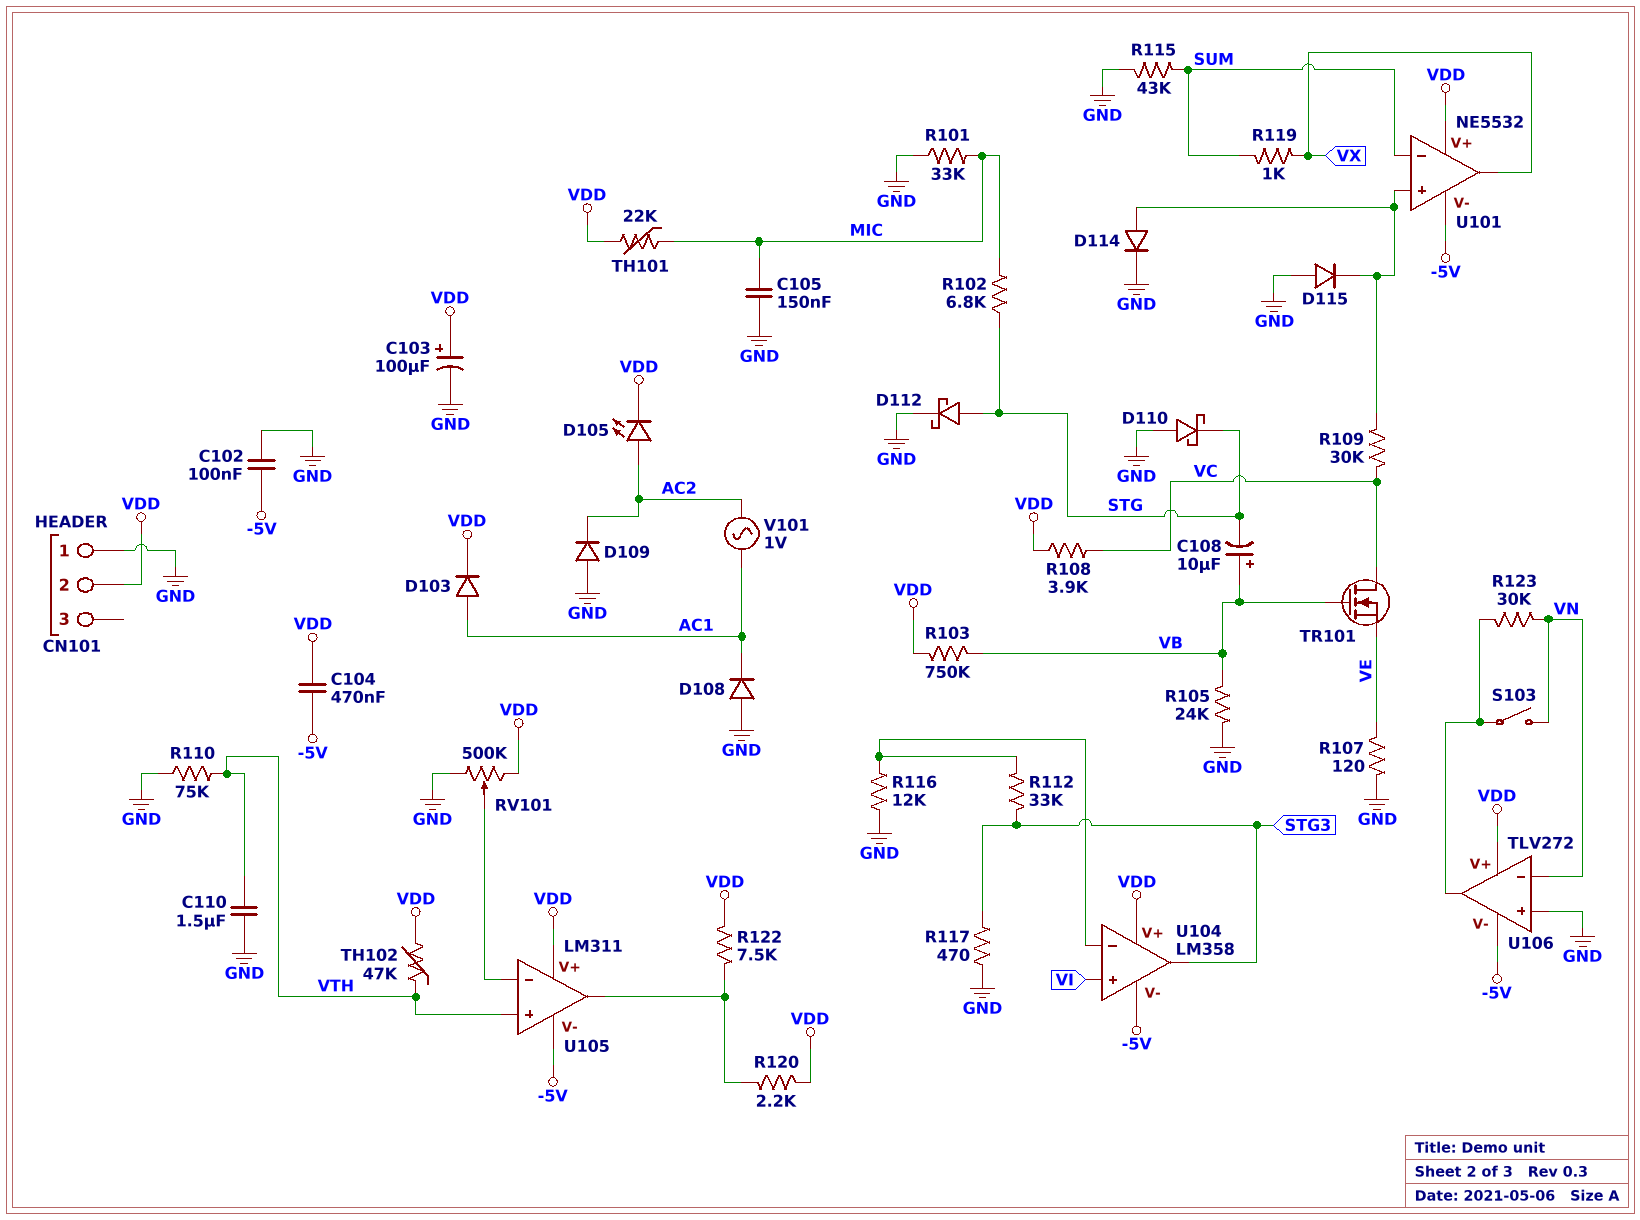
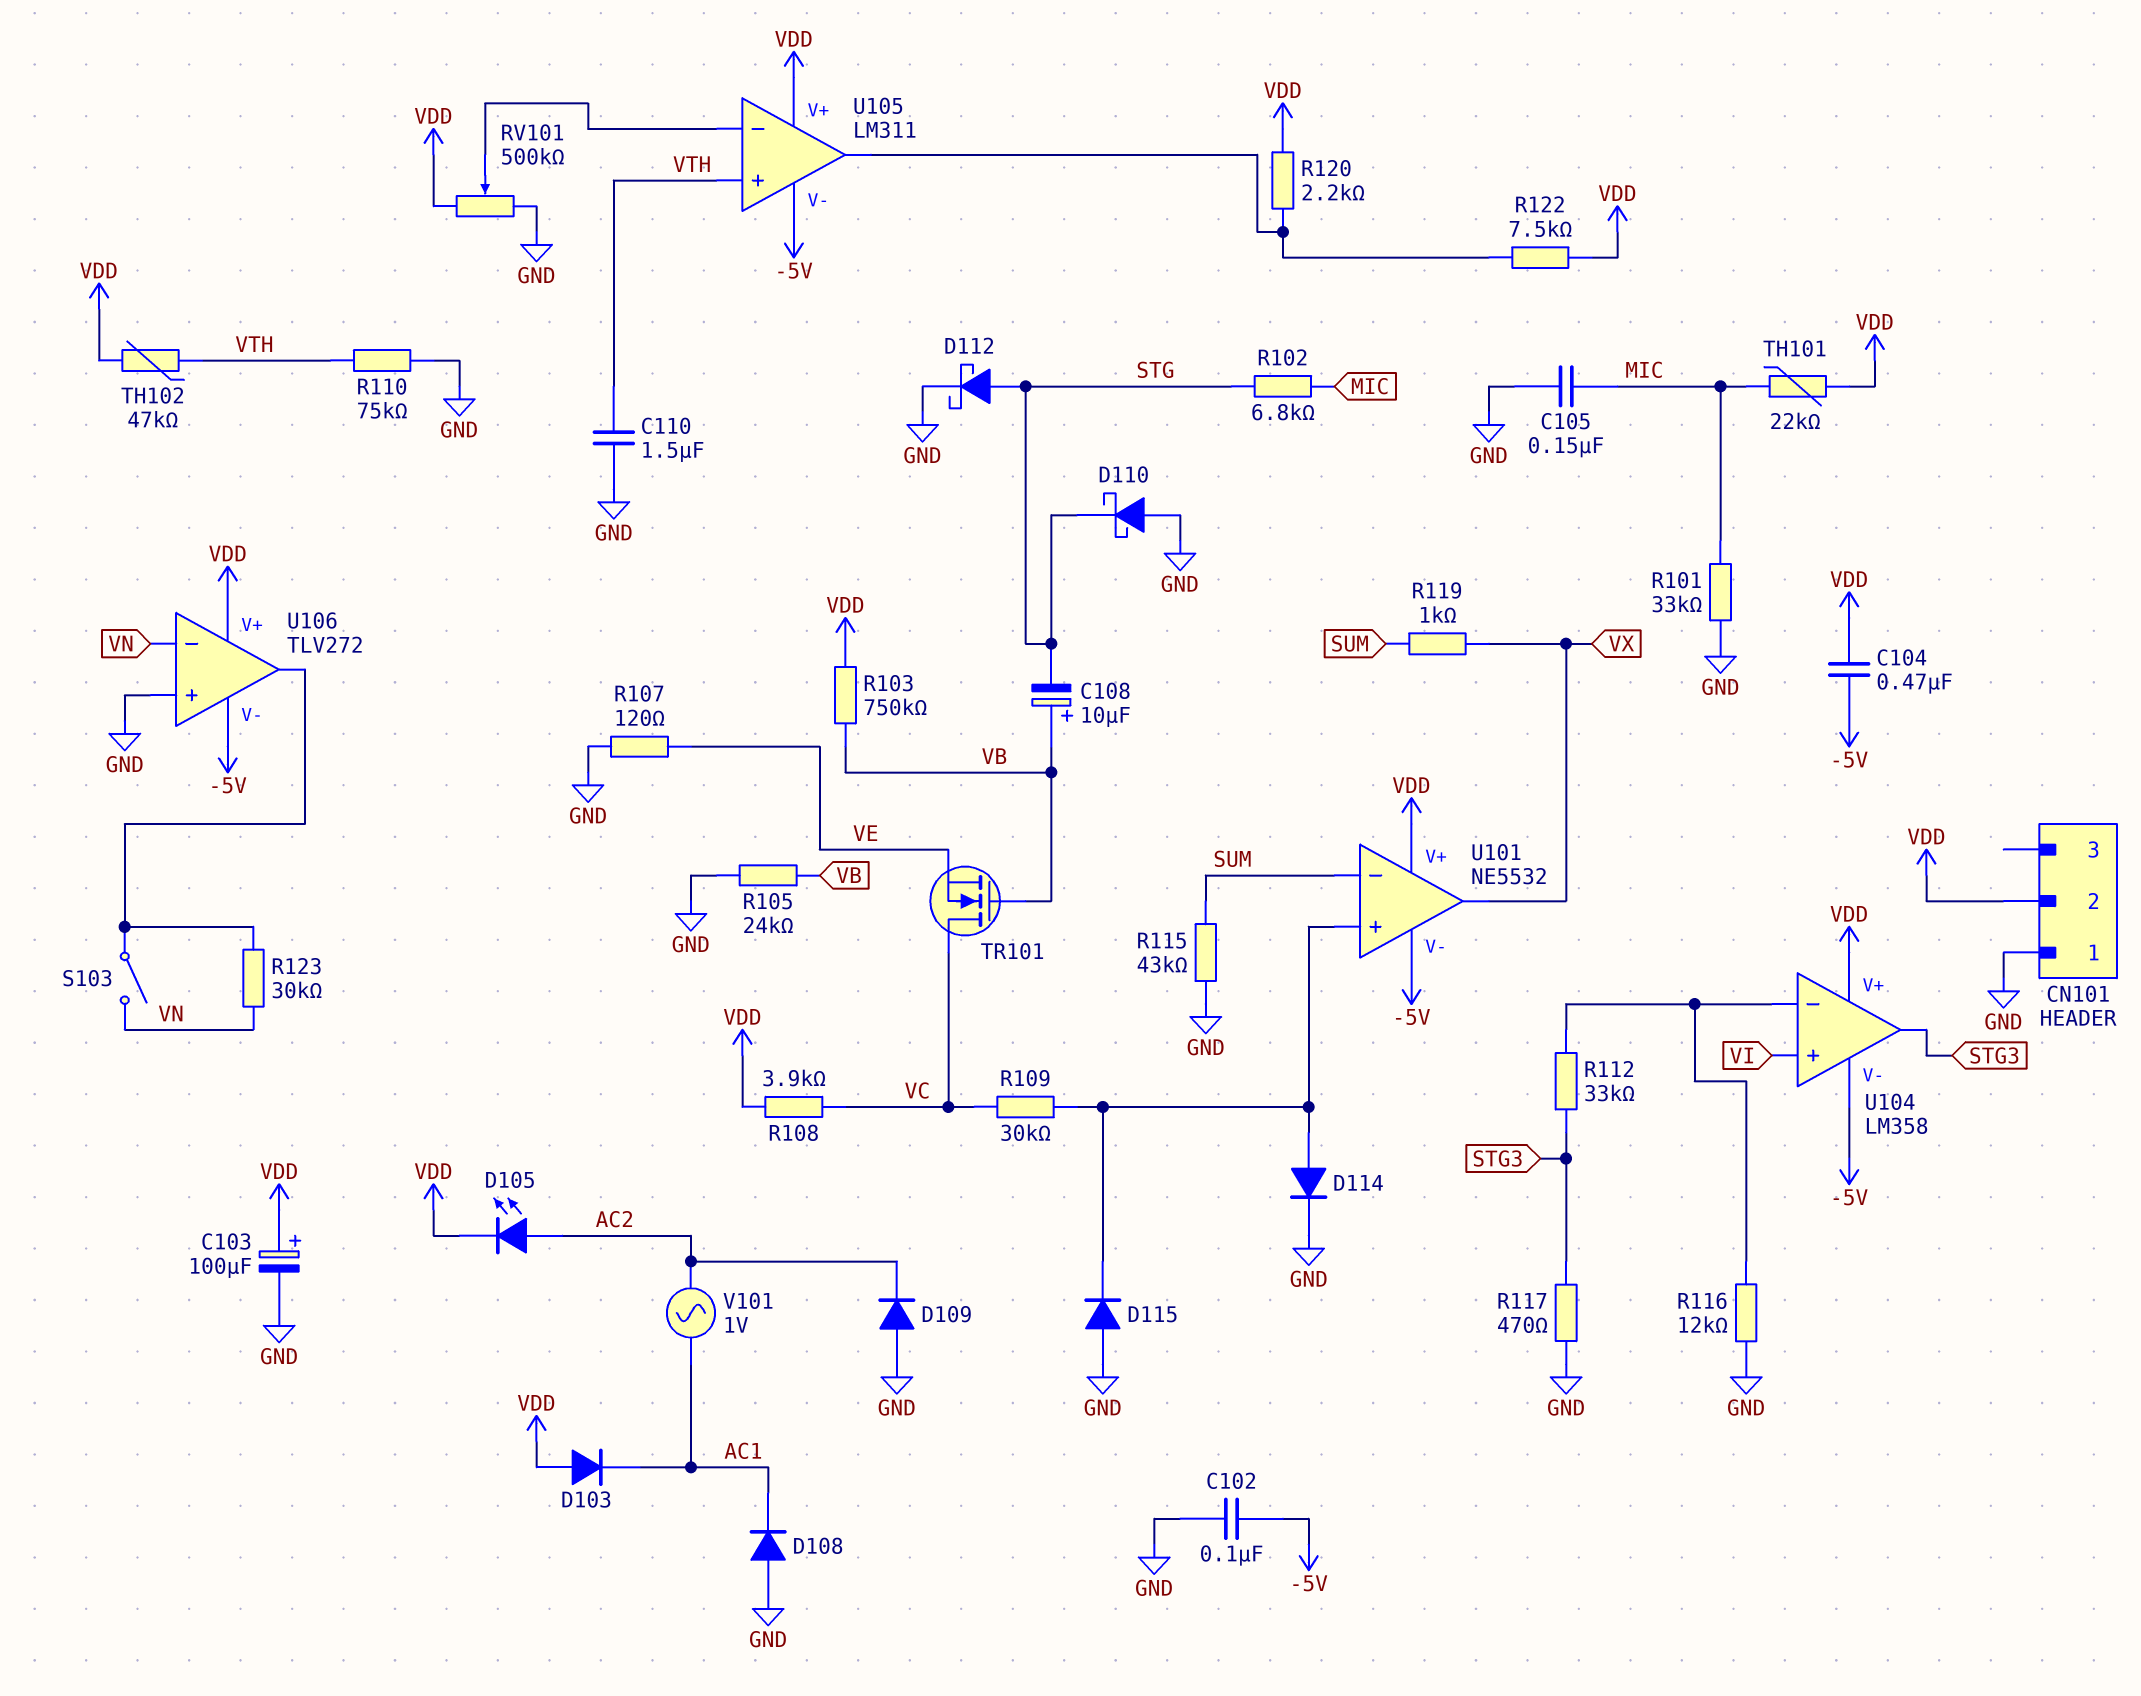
D103: diode (A AC1, K VDD) -> diode (A VDD, K AC1)

